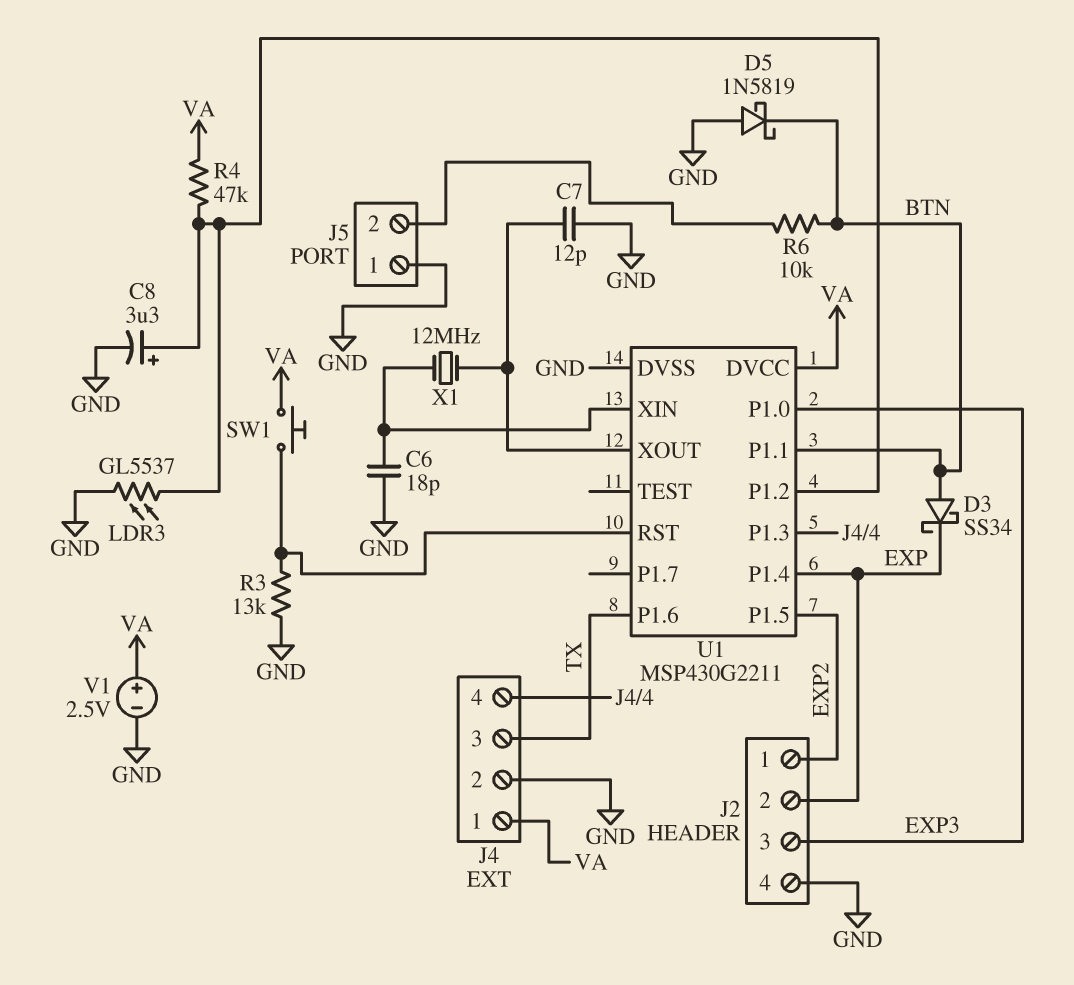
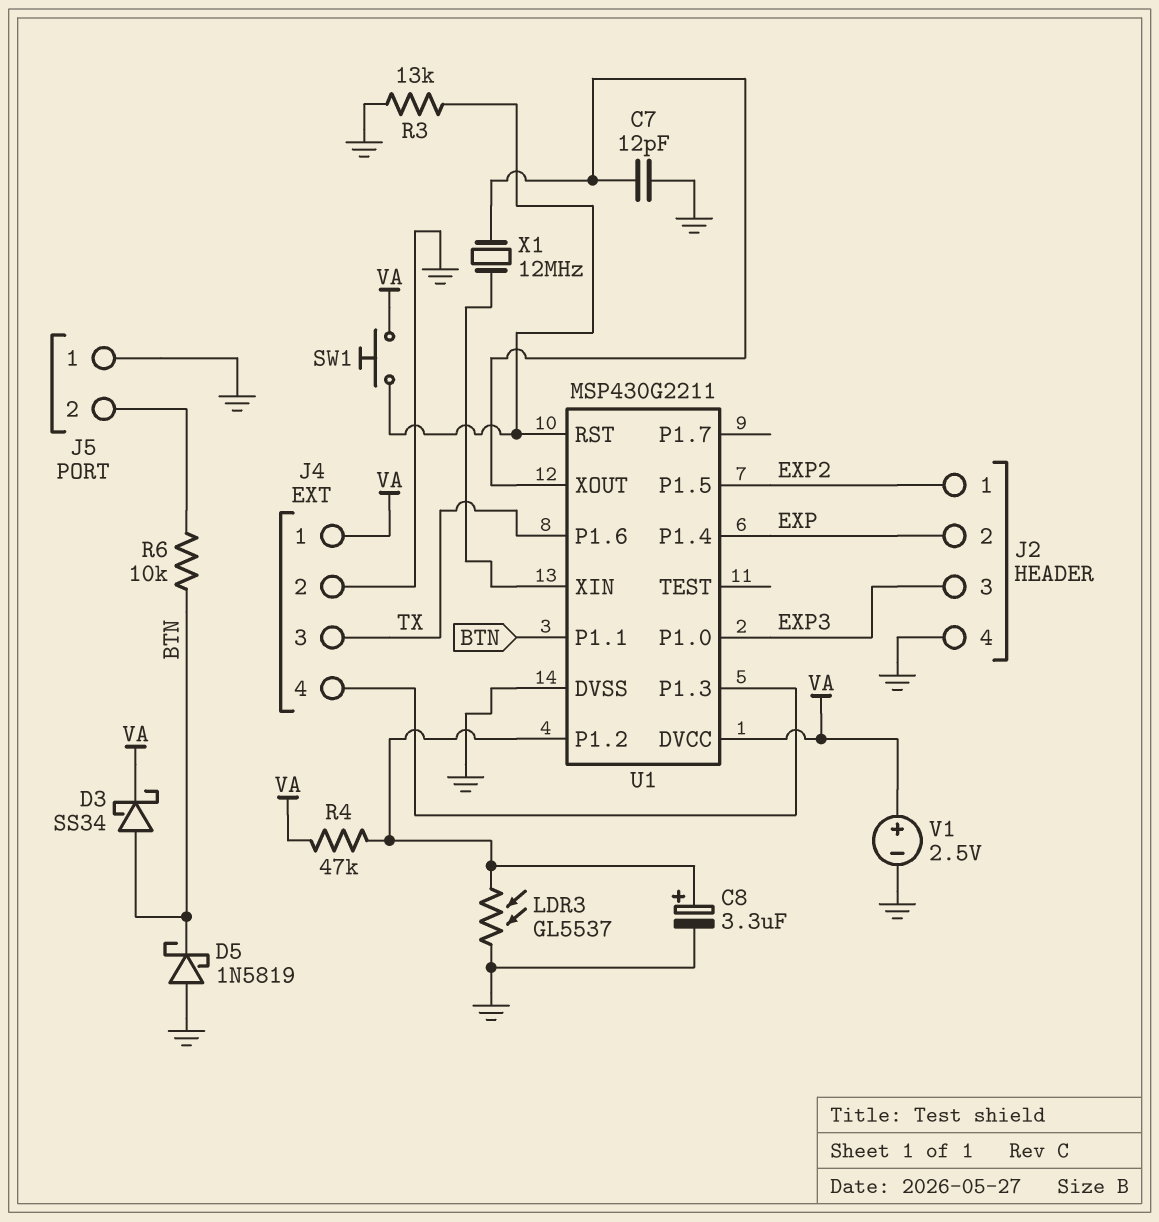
C6: 18pF (GND, U1/XIN) -> none
D3: schottky SS34 (A BTN, K EXP) -> schottky SS34 (A BTN, K VA)

